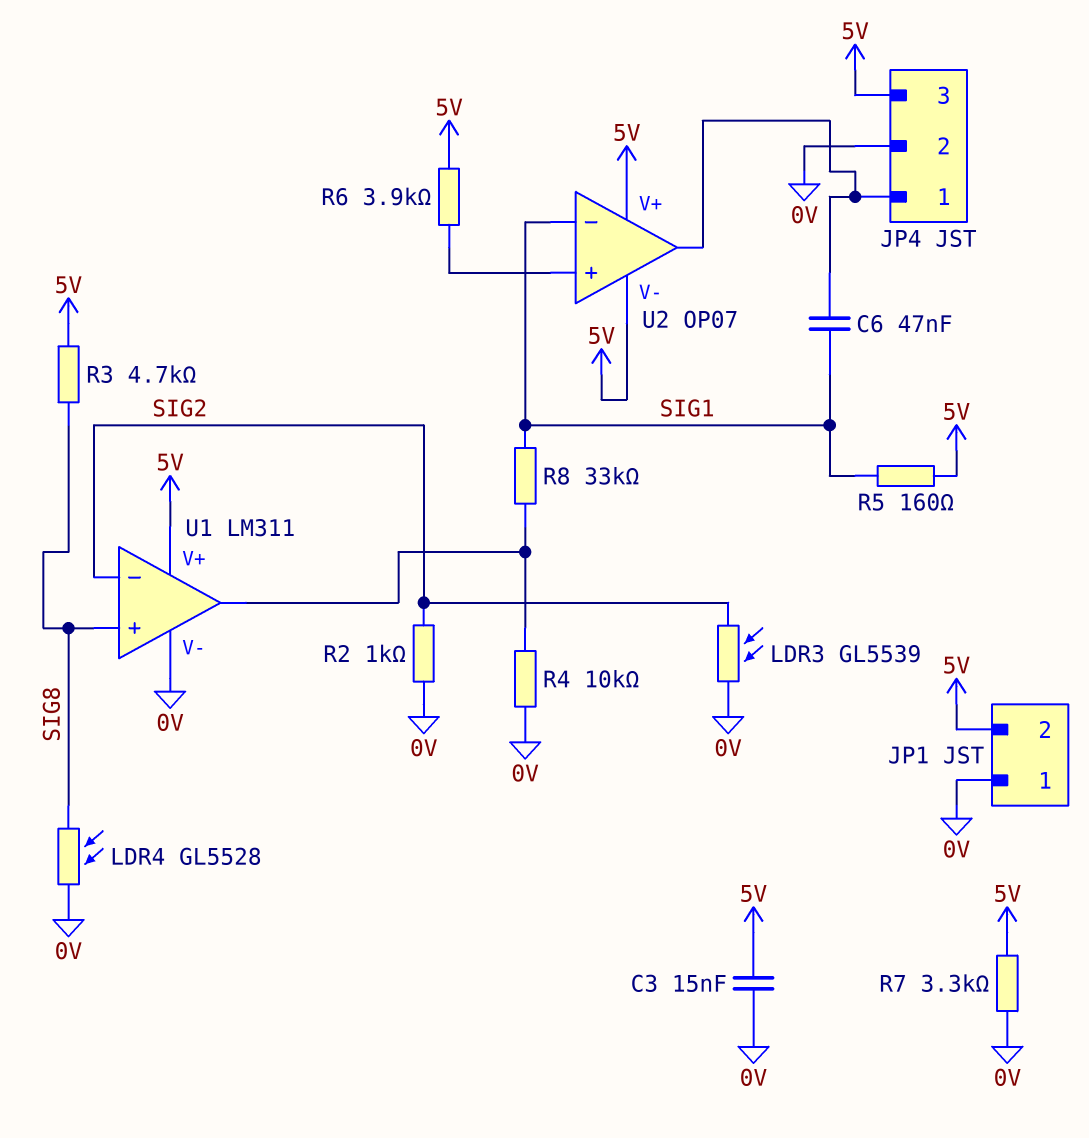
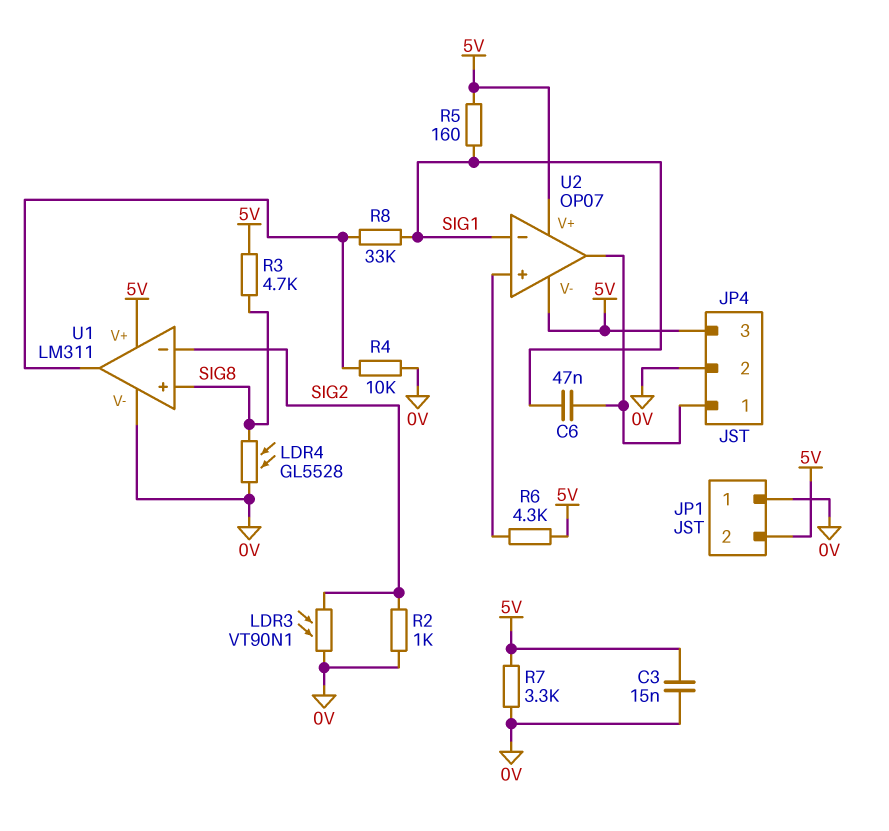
LDR3: GL5539 (0V, SIG2) -> VT90N1 (0V, SIG2)
R6: 3.9k (5V, U2/in+) -> 4.3k (5V, U2/in+)

